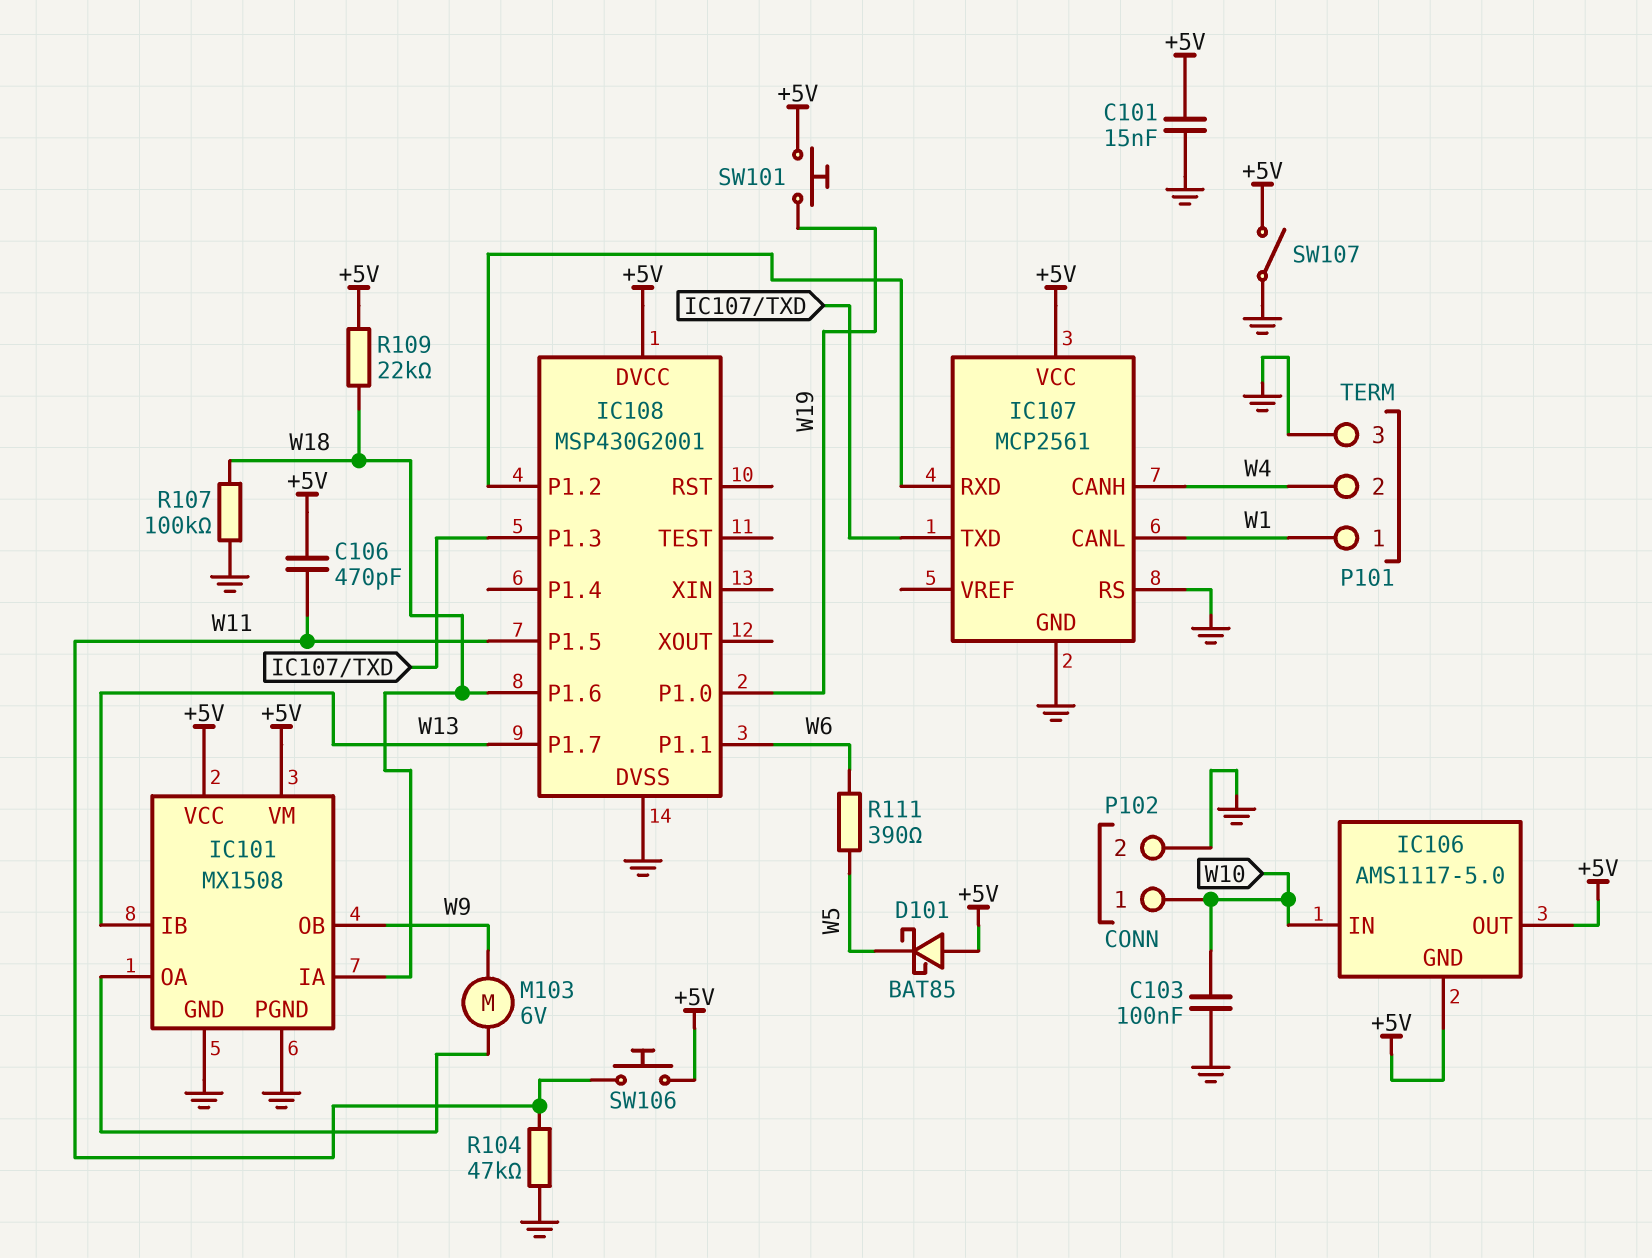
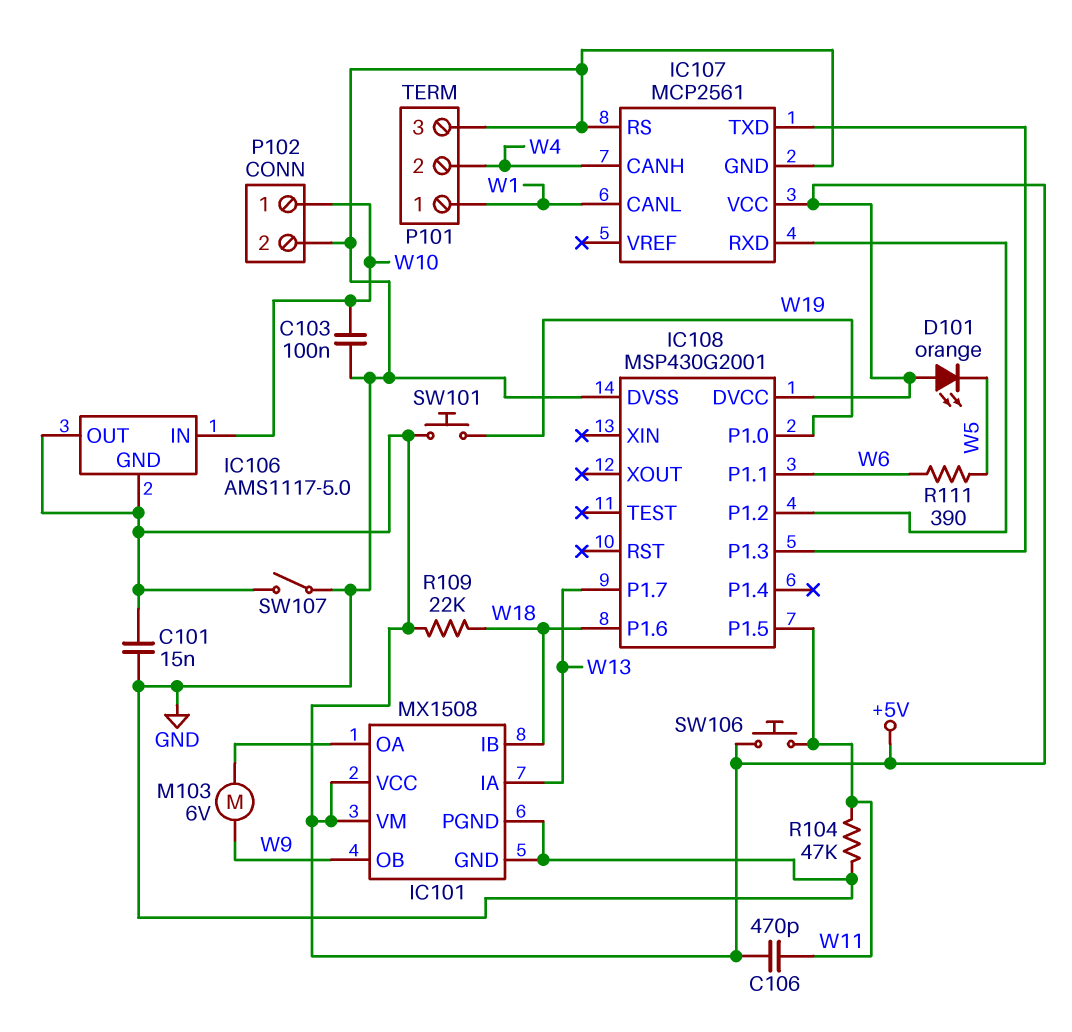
D101: schottky BAT85 (A +5V, K W5) -> LED orange (A +5V, K W5)
IC101 pin IA: W18 -> W13
IC101 pin IB: W13 -> W18
R107: 100k (GND, W18) -> none

